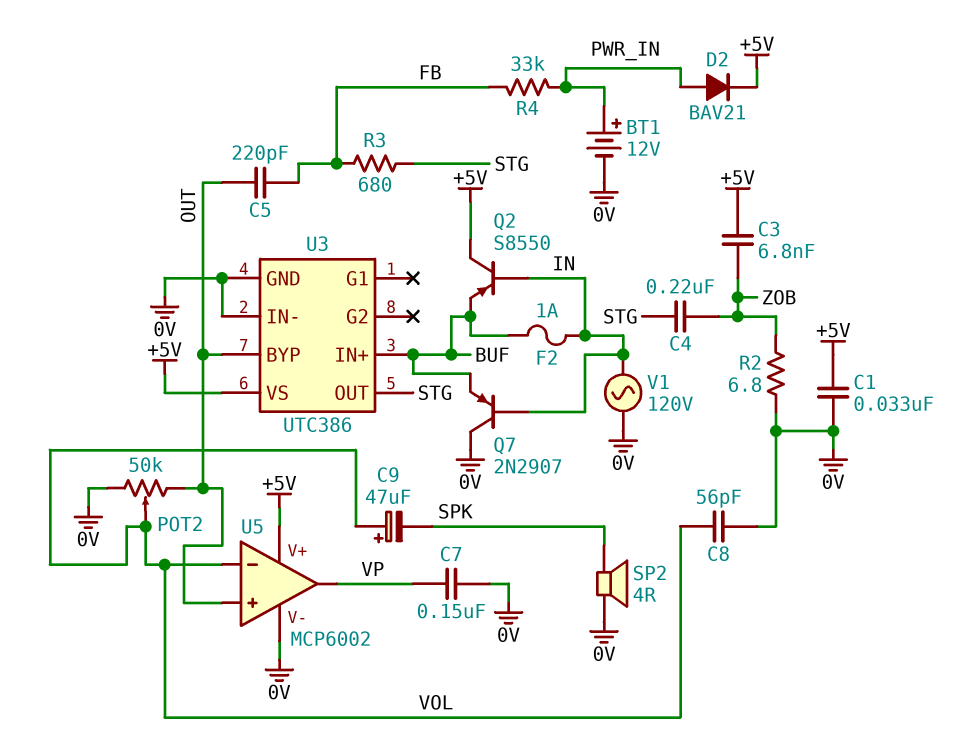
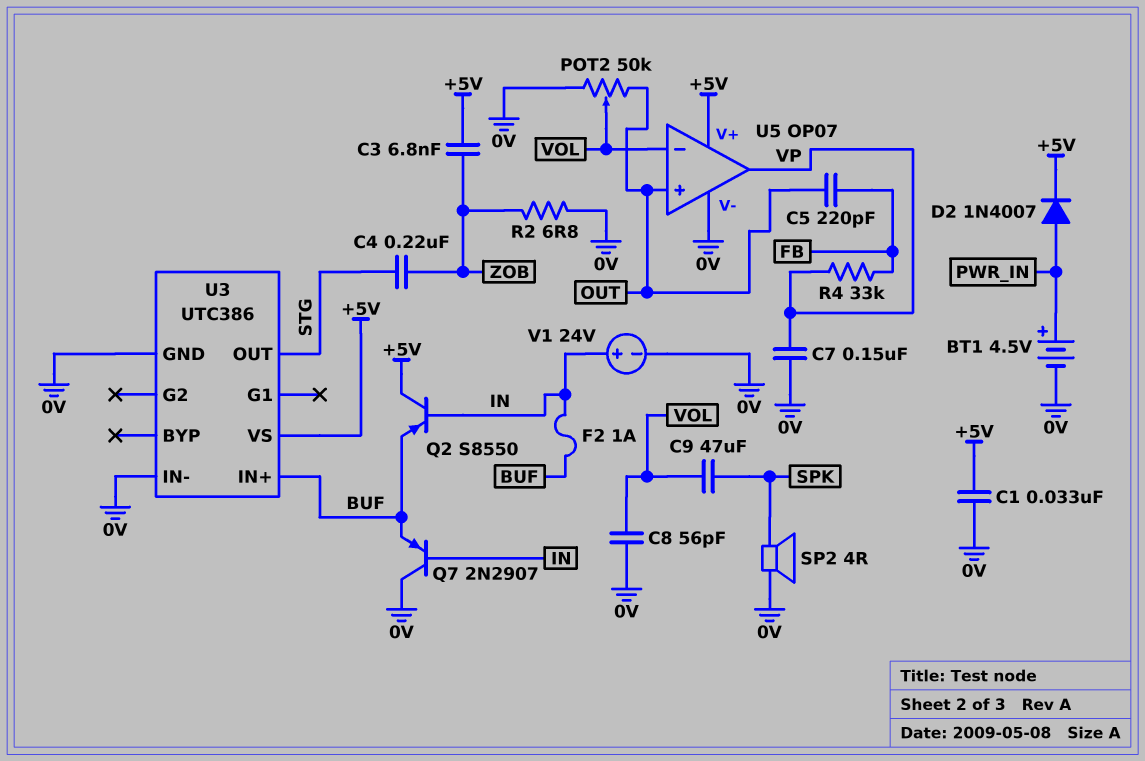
BT1: 12V (plus PWR_IN, minus 0V) -> 4.5V (plus PWR_IN, minus 0V)
C9: 47uF (plus VOL, minus SPK) -> 47uF (SPK, VOL)
D2: diode BAV21 (A PWR_IN, K +5V) -> diode 1N4007 (A PWR_IN, K +5V)
R3: 680 (FB, STG) -> none
R4: 33k (FB, PWR_IN) -> 33k (FB, VP)
U3 pin BYP: OUT -> none
U5: MCP6002 -> OP07
V1: AC 120V (0V, IN) -> 24V (plus IN, minus 0V)

